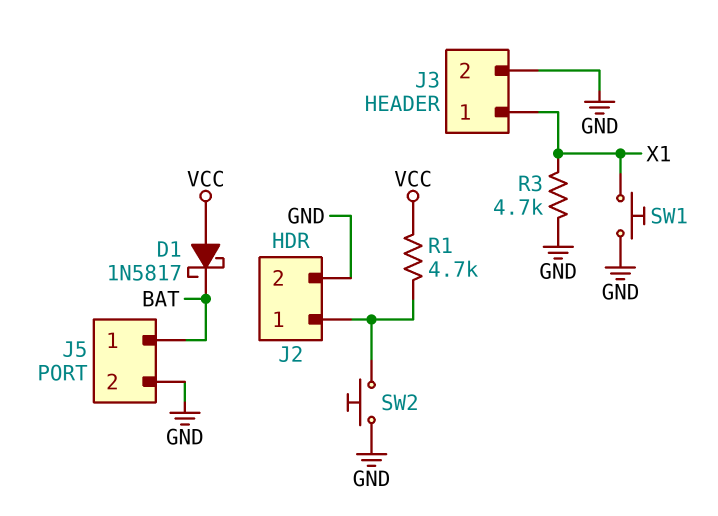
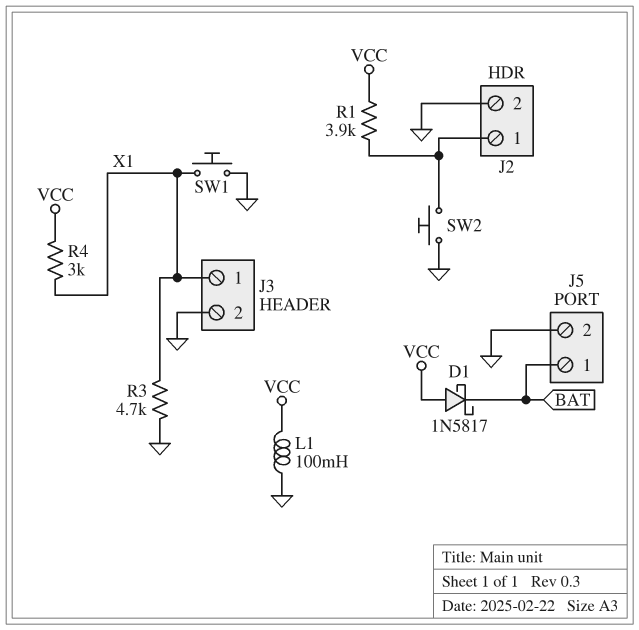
L1: none -> 100mH (GND, VCC)
R1: 4.7k (J2/1, VCC) -> 3.9k (J2/1, VCC)
R4: none -> 3k (VCC, X1)

